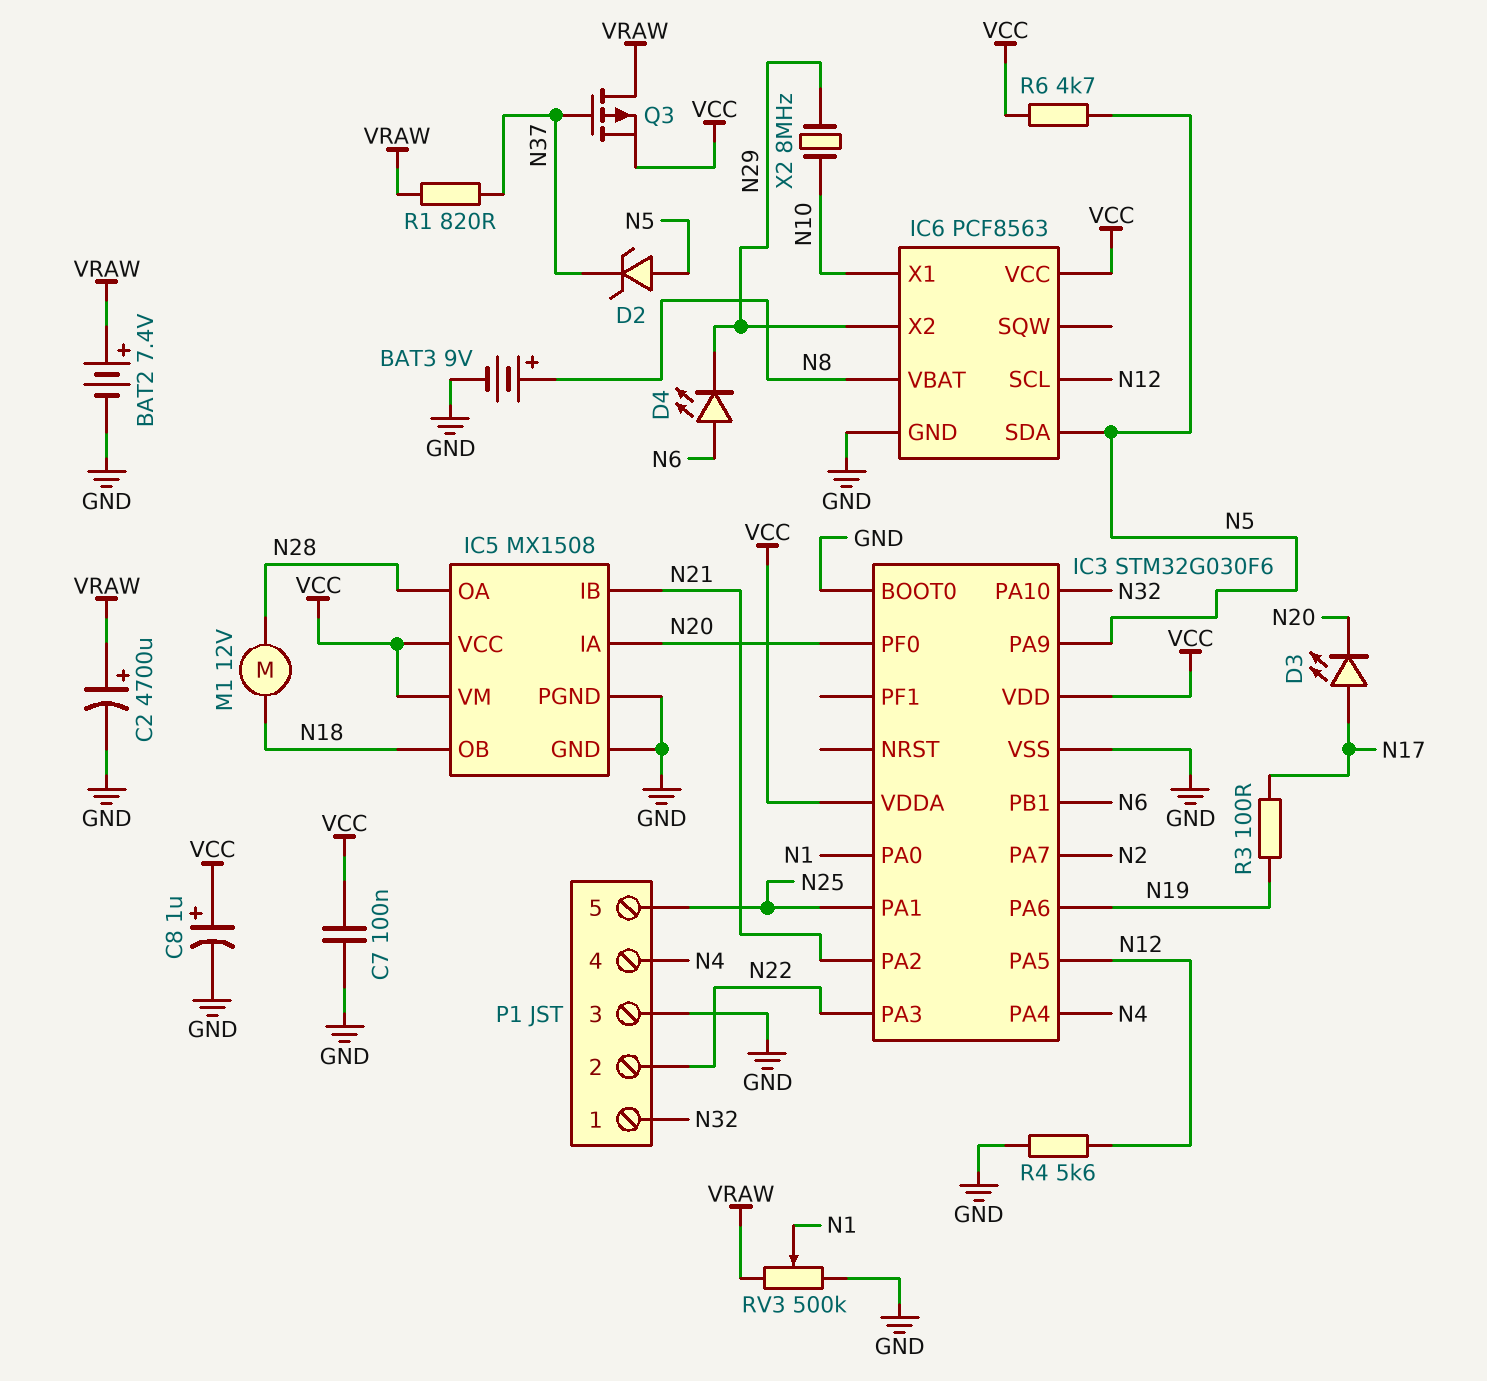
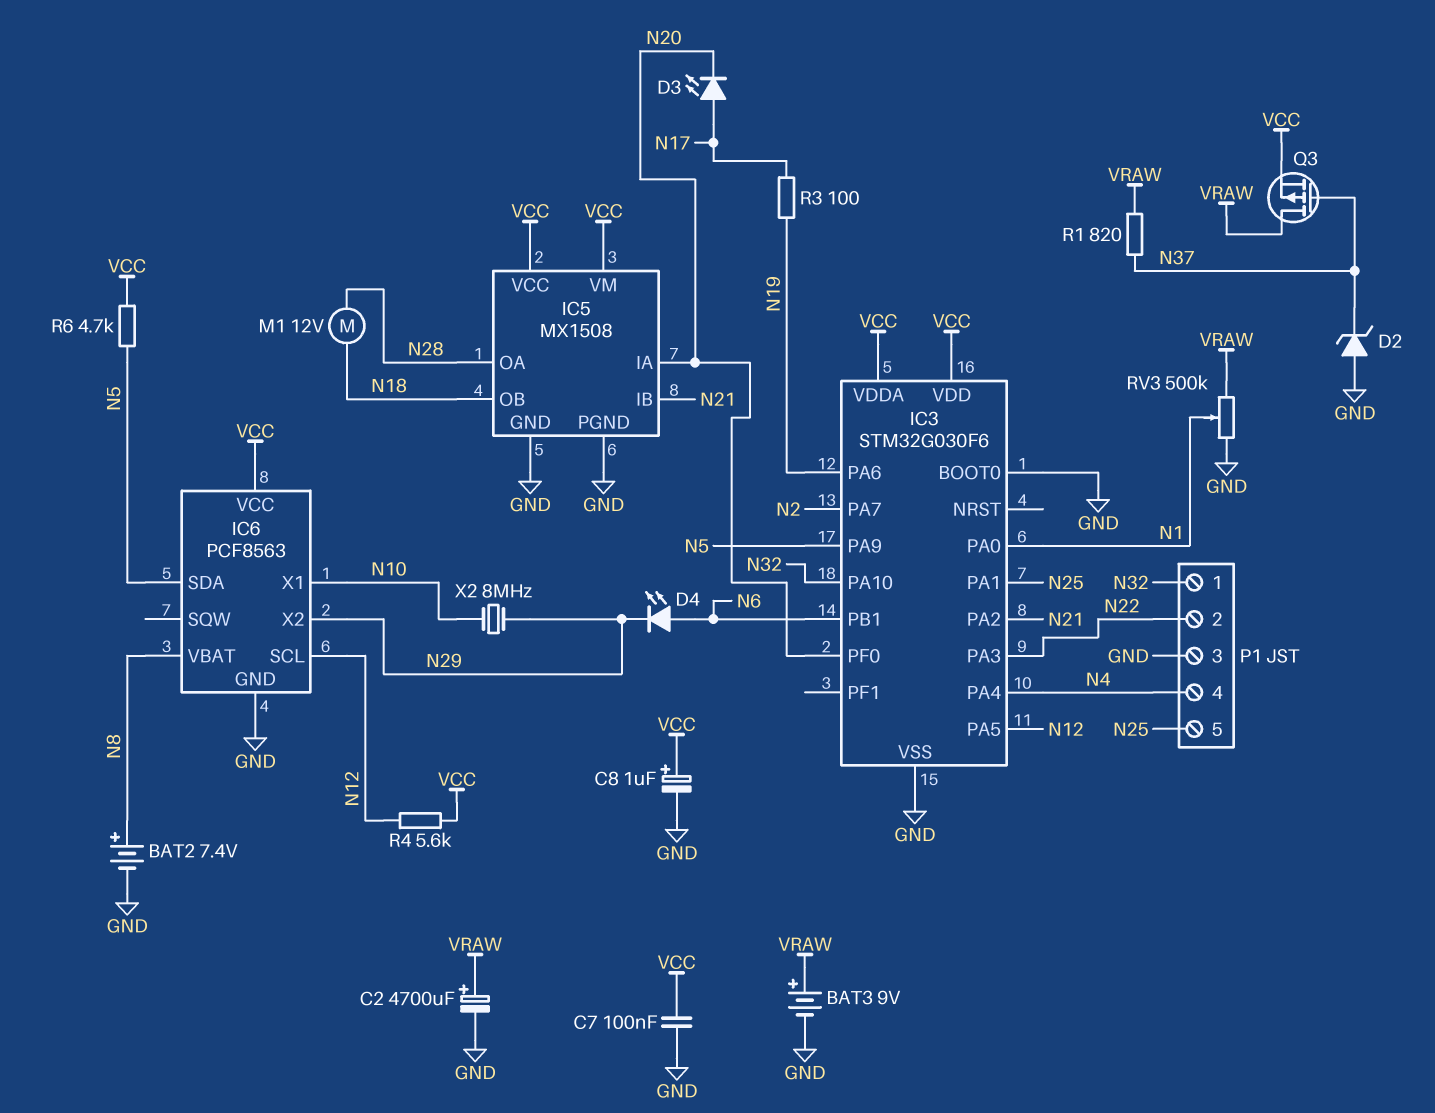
BAT2: 7.4V (plus VRAW, minus GND) -> 7.4V (plus N8, minus GND)
BAT3: 9V (plus N8, minus GND) -> 9V (plus VRAW, minus GND)
D2: zener (A N5, K N37) -> zener (A GND, K N37)
R4: 5.6k (GND, N12) -> 5.6k (N12, VCC)

